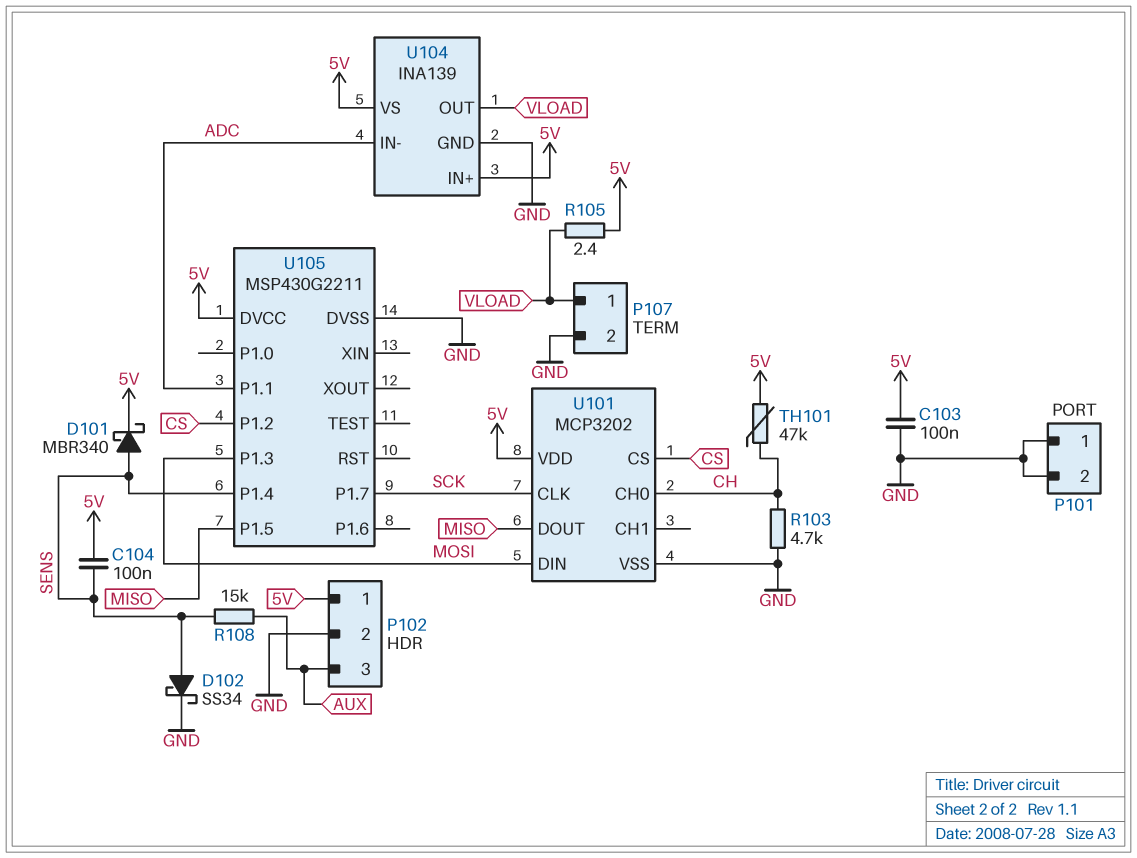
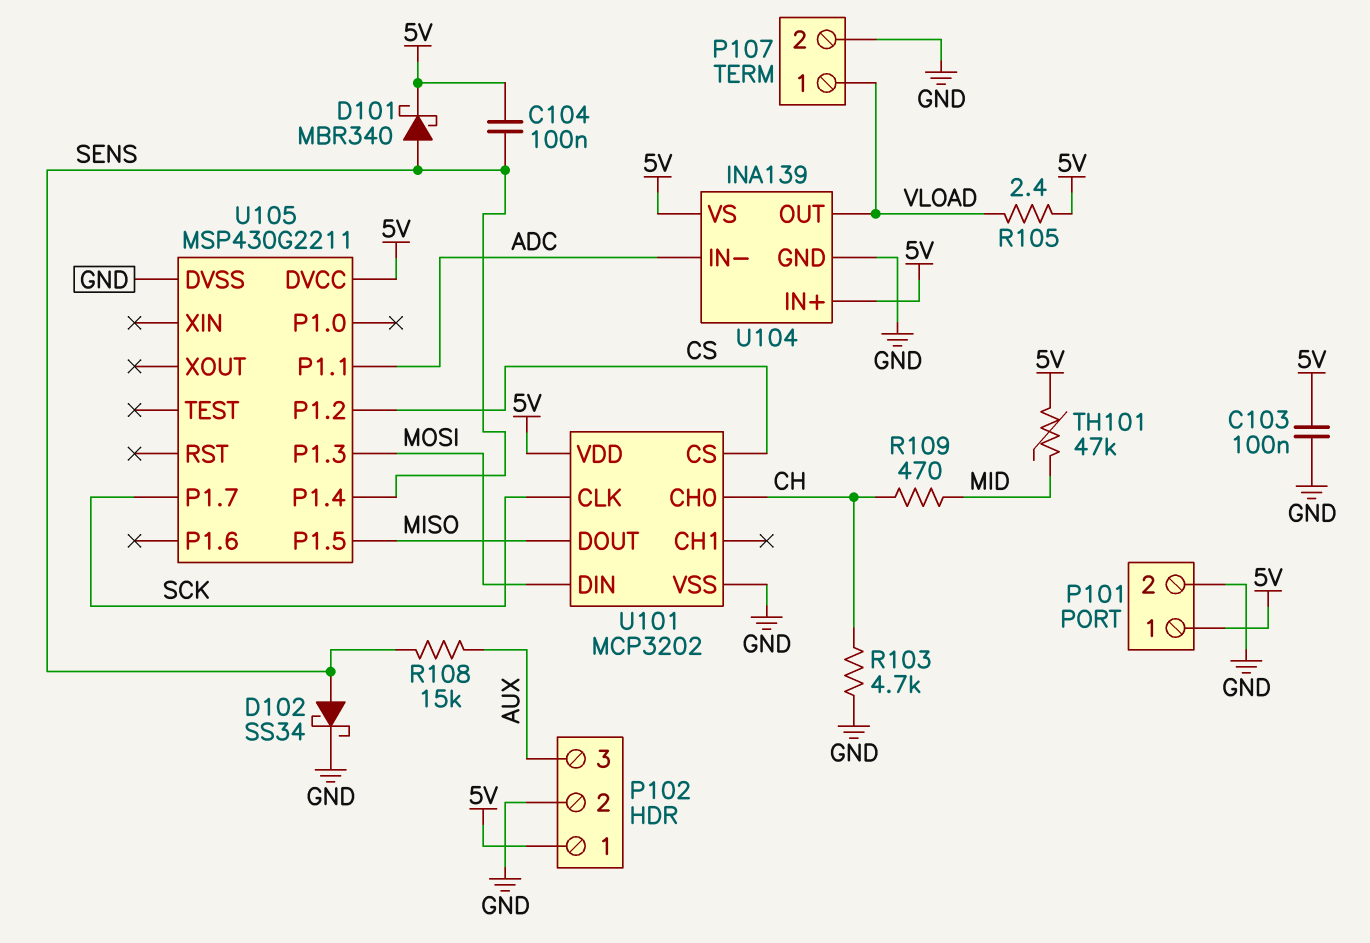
P101 pin 1: GND -> 5V
R109: none -> 470 (CH, MID)
TH101: 47k (5V, CH) -> 47k (5V, MID)

